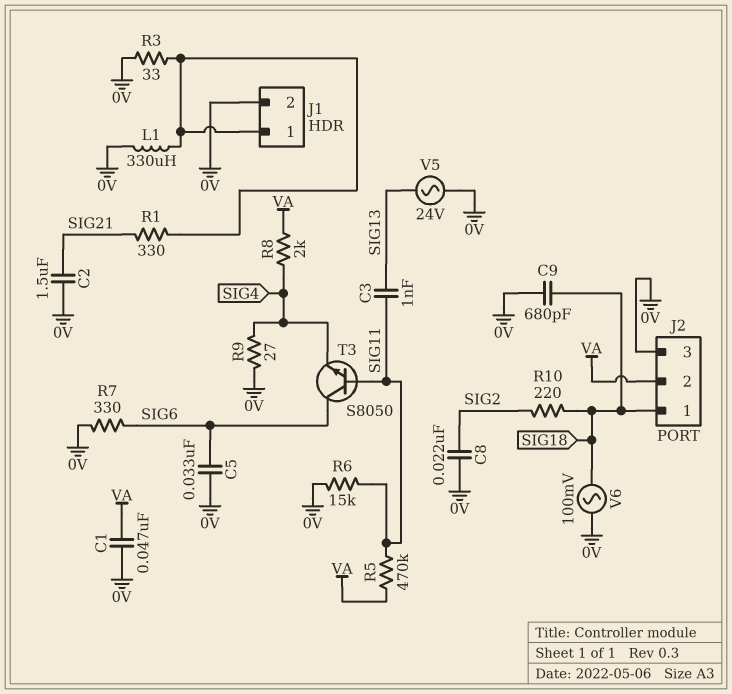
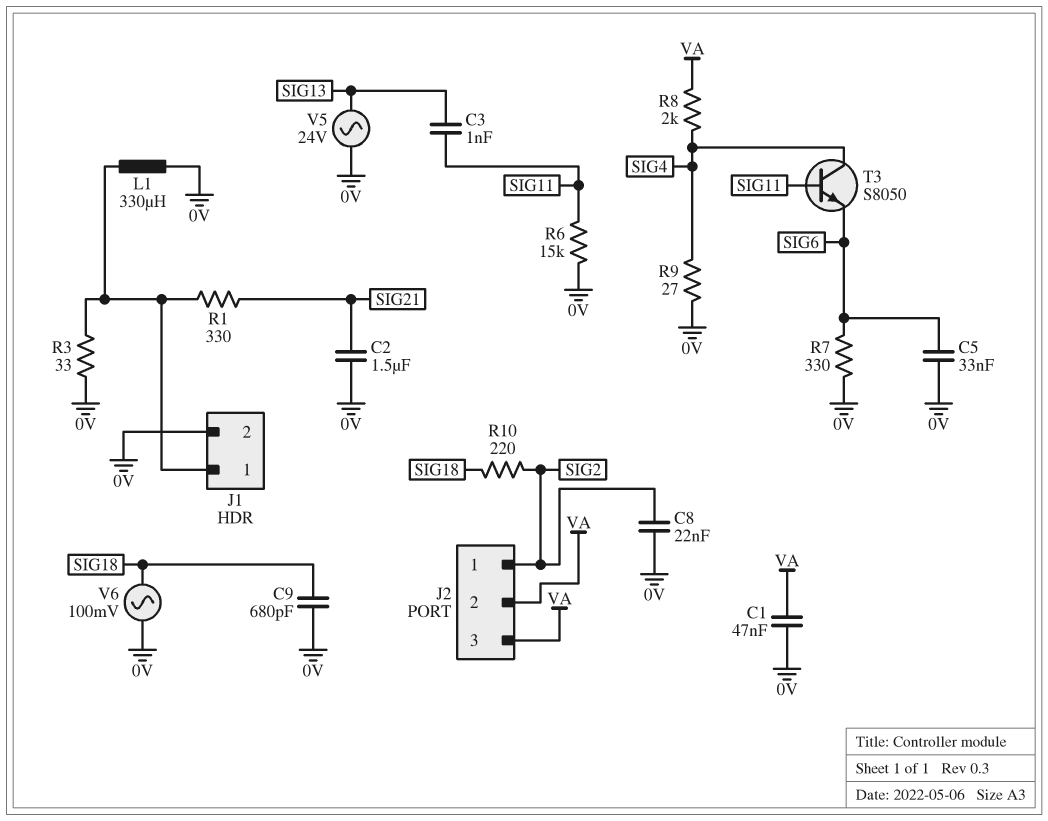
J2 pin 1: SIG18 -> SIG2
J2 pin 3: 0V -> VA
R5: 470k (SIG11, VA) -> none
T3: NPN S8050 (B SIG11, C SIG6, E SIG4) -> NPN S8050 (B SIG11, C SIG4, E SIG6)

